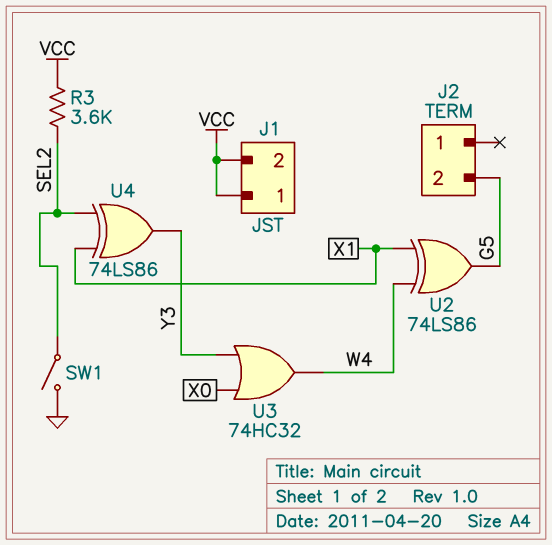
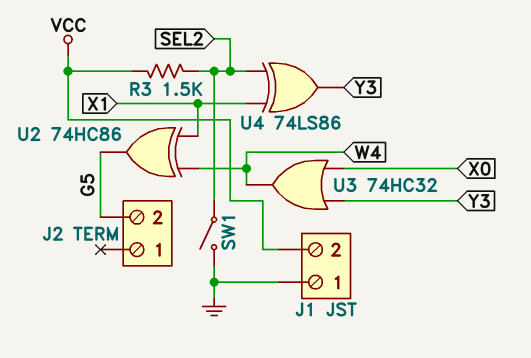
J1 pin 1: VCC -> GND
R3: 3.6k (SEL2, VCC) -> 1.5k (SEL2, VCC)
U2: XOR 74LS86 (in W4, in X1, out G5) -> XOR 74HC86 (in W4, in X1, out G5)

